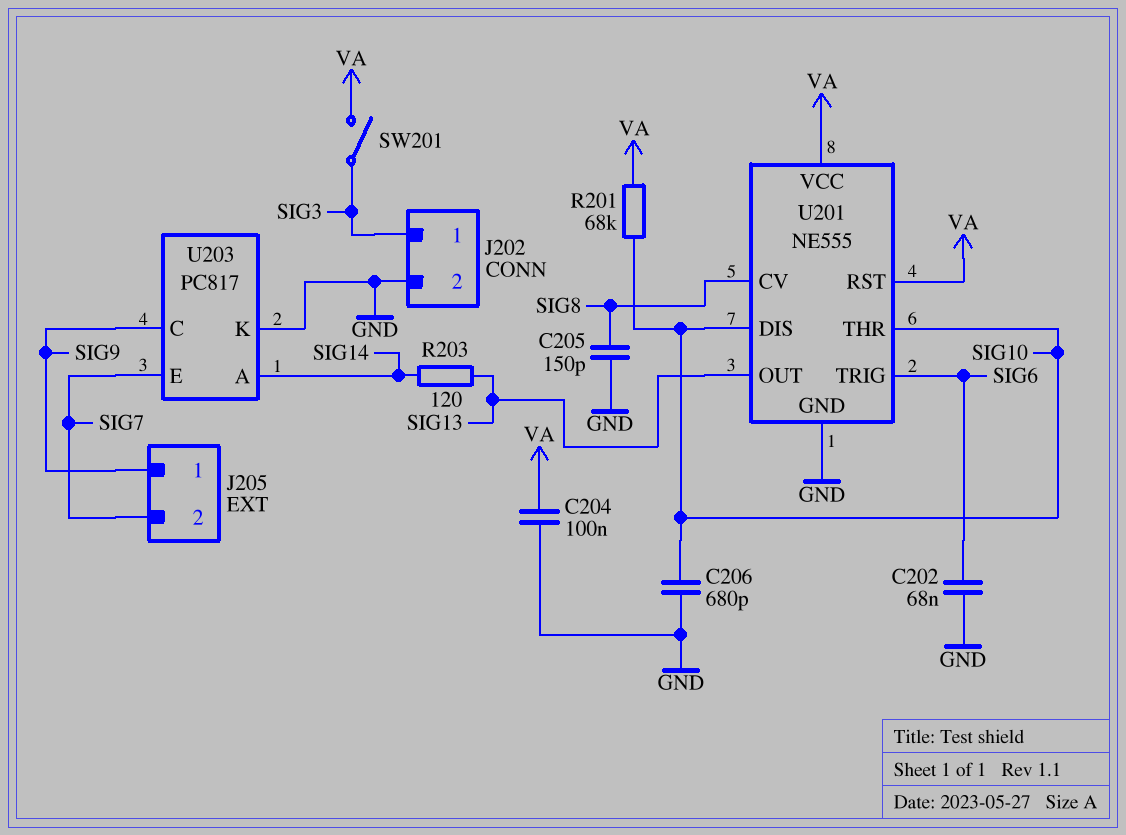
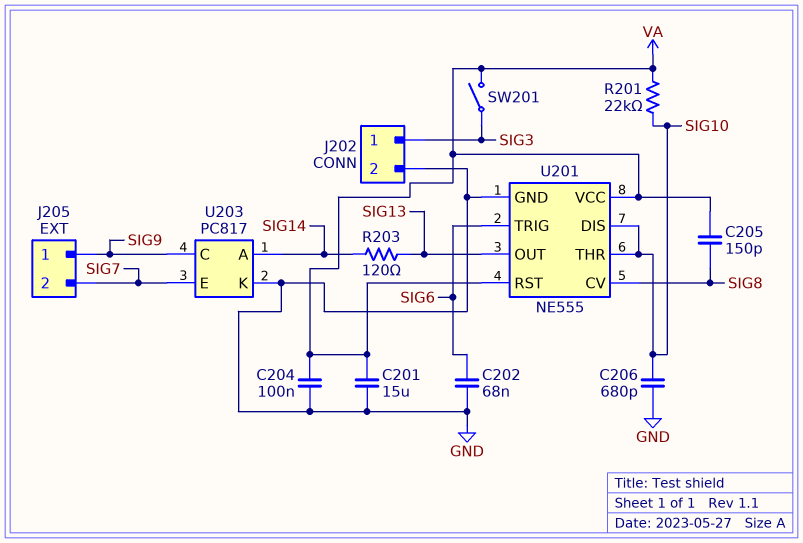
C201: none -> 15uF (GND, VA)
C205: 150pF (GND, SIG8) -> 150pF (SIG8, VA)
R201: 68k (SIG10, VA) -> 22k (SIG10, VA)

